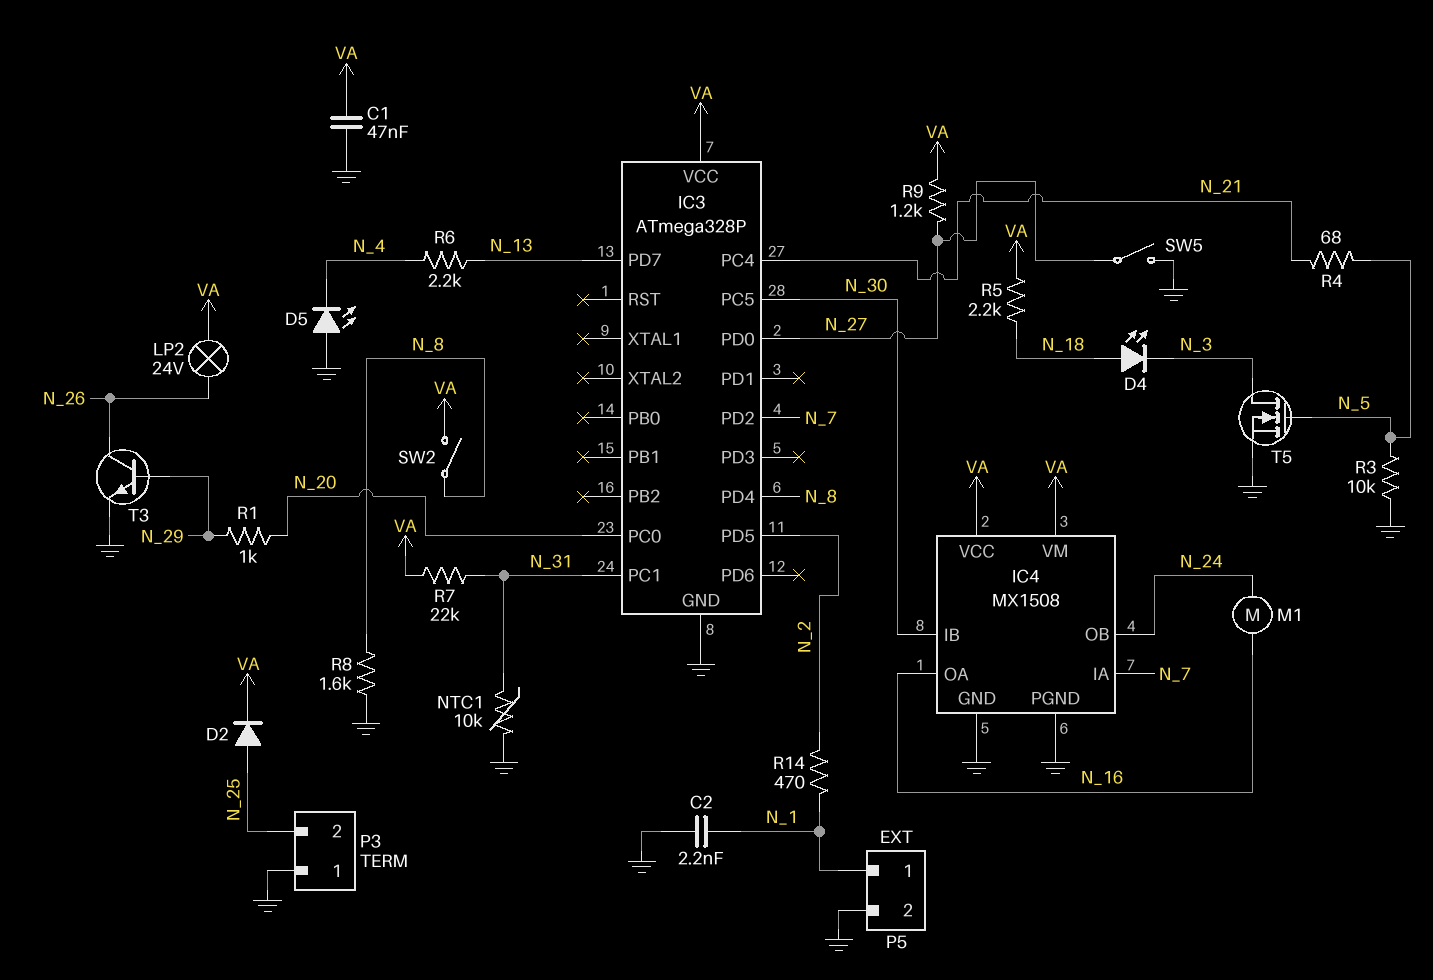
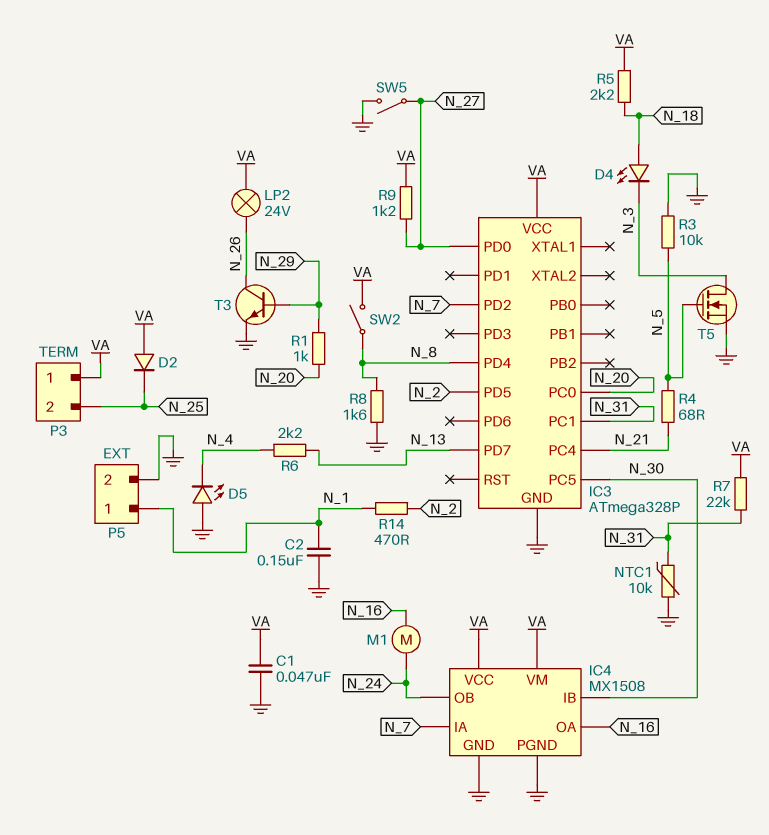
C2: 2.2nF (GND, N_1) -> 150nF (GND, N_1)
D2: diode (A N_25, K VA) -> diode (A VA, K N_25)
P3 pin 1: GND -> VA

